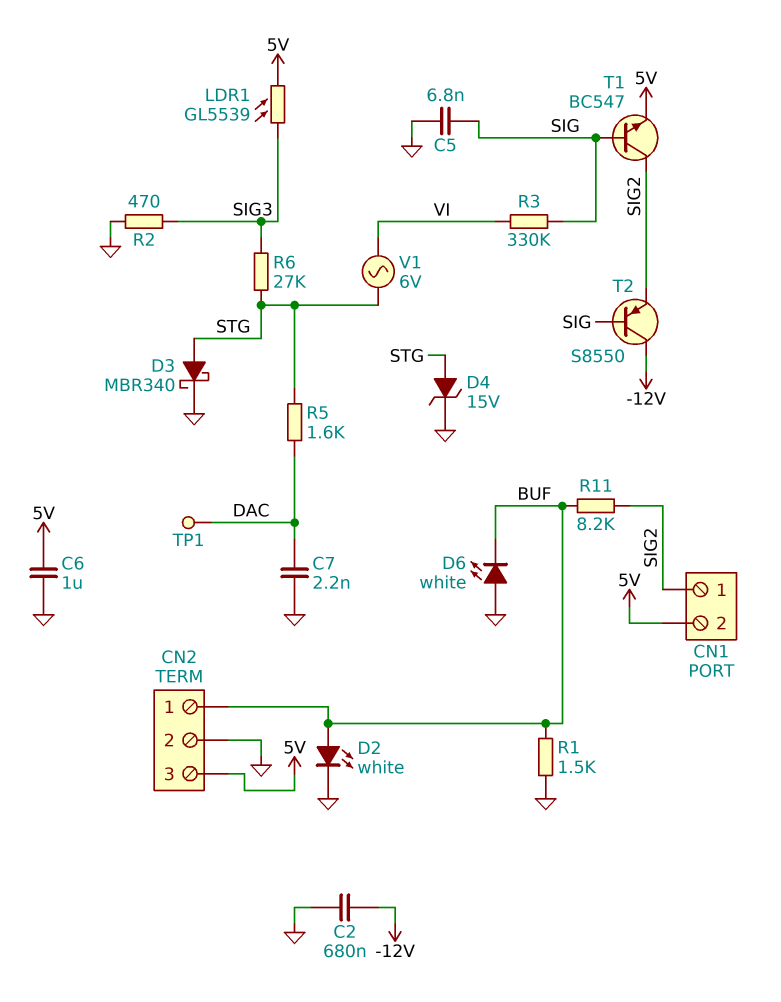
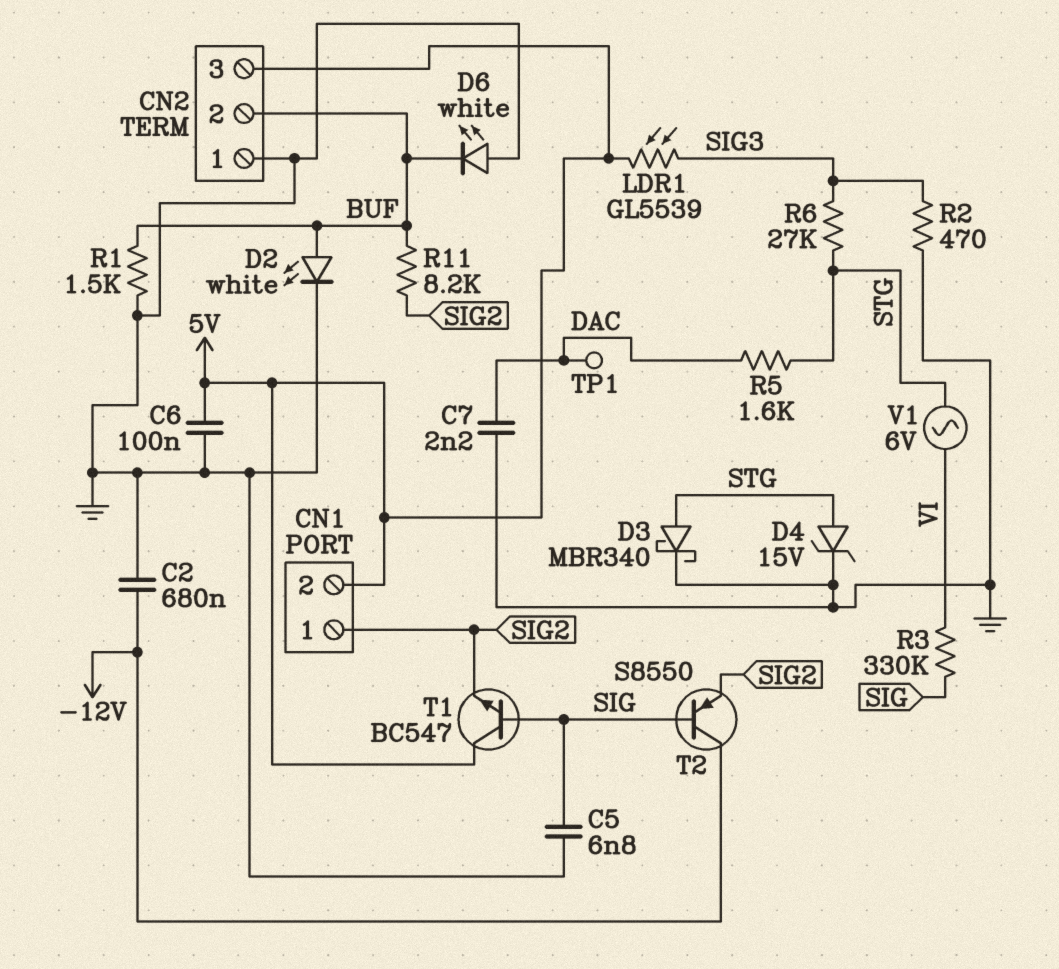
C6: 1uF (5V, GND) -> 100nF (5V, GND)
CN2 pin 1: BUF -> GND
CN2 pin 2: GND -> BUF
T1: NPN BC547 (B SIG, C SIG2, E 5V) -> NPN BC547 (B SIG, C 5V, E SIG2)

